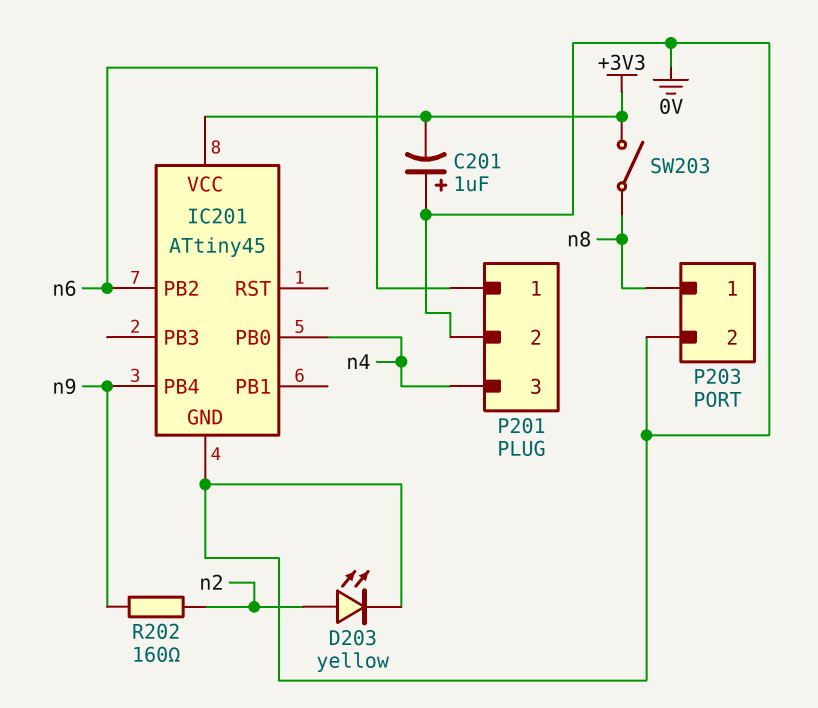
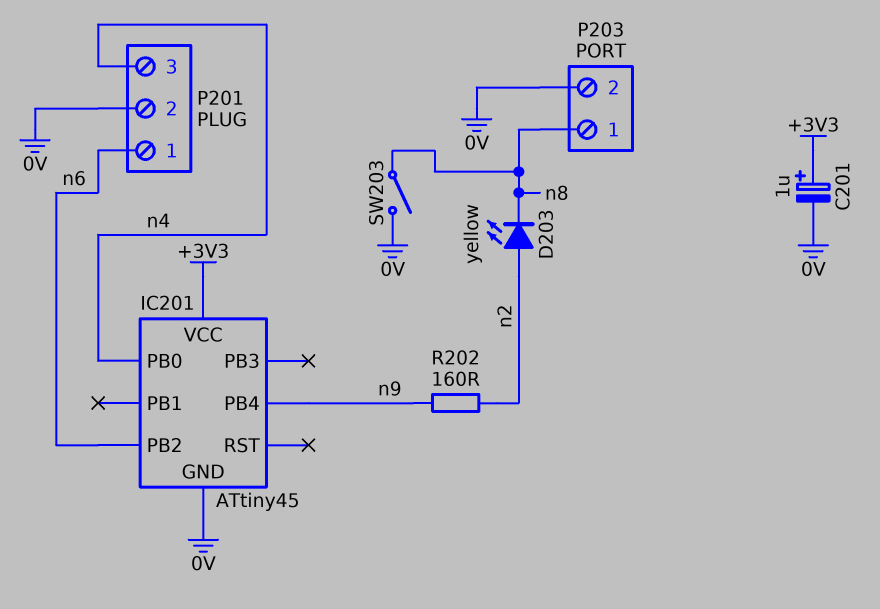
C201: 1uF (plus 0V, minus +3V3) -> 1uF (plus +3V3, minus 0V)
D203: LED yellow (A n2, K 0V) -> LED yellow (A n2, K n8)
SW203: switch (+3V3, n8) -> switch (0V, n8)

